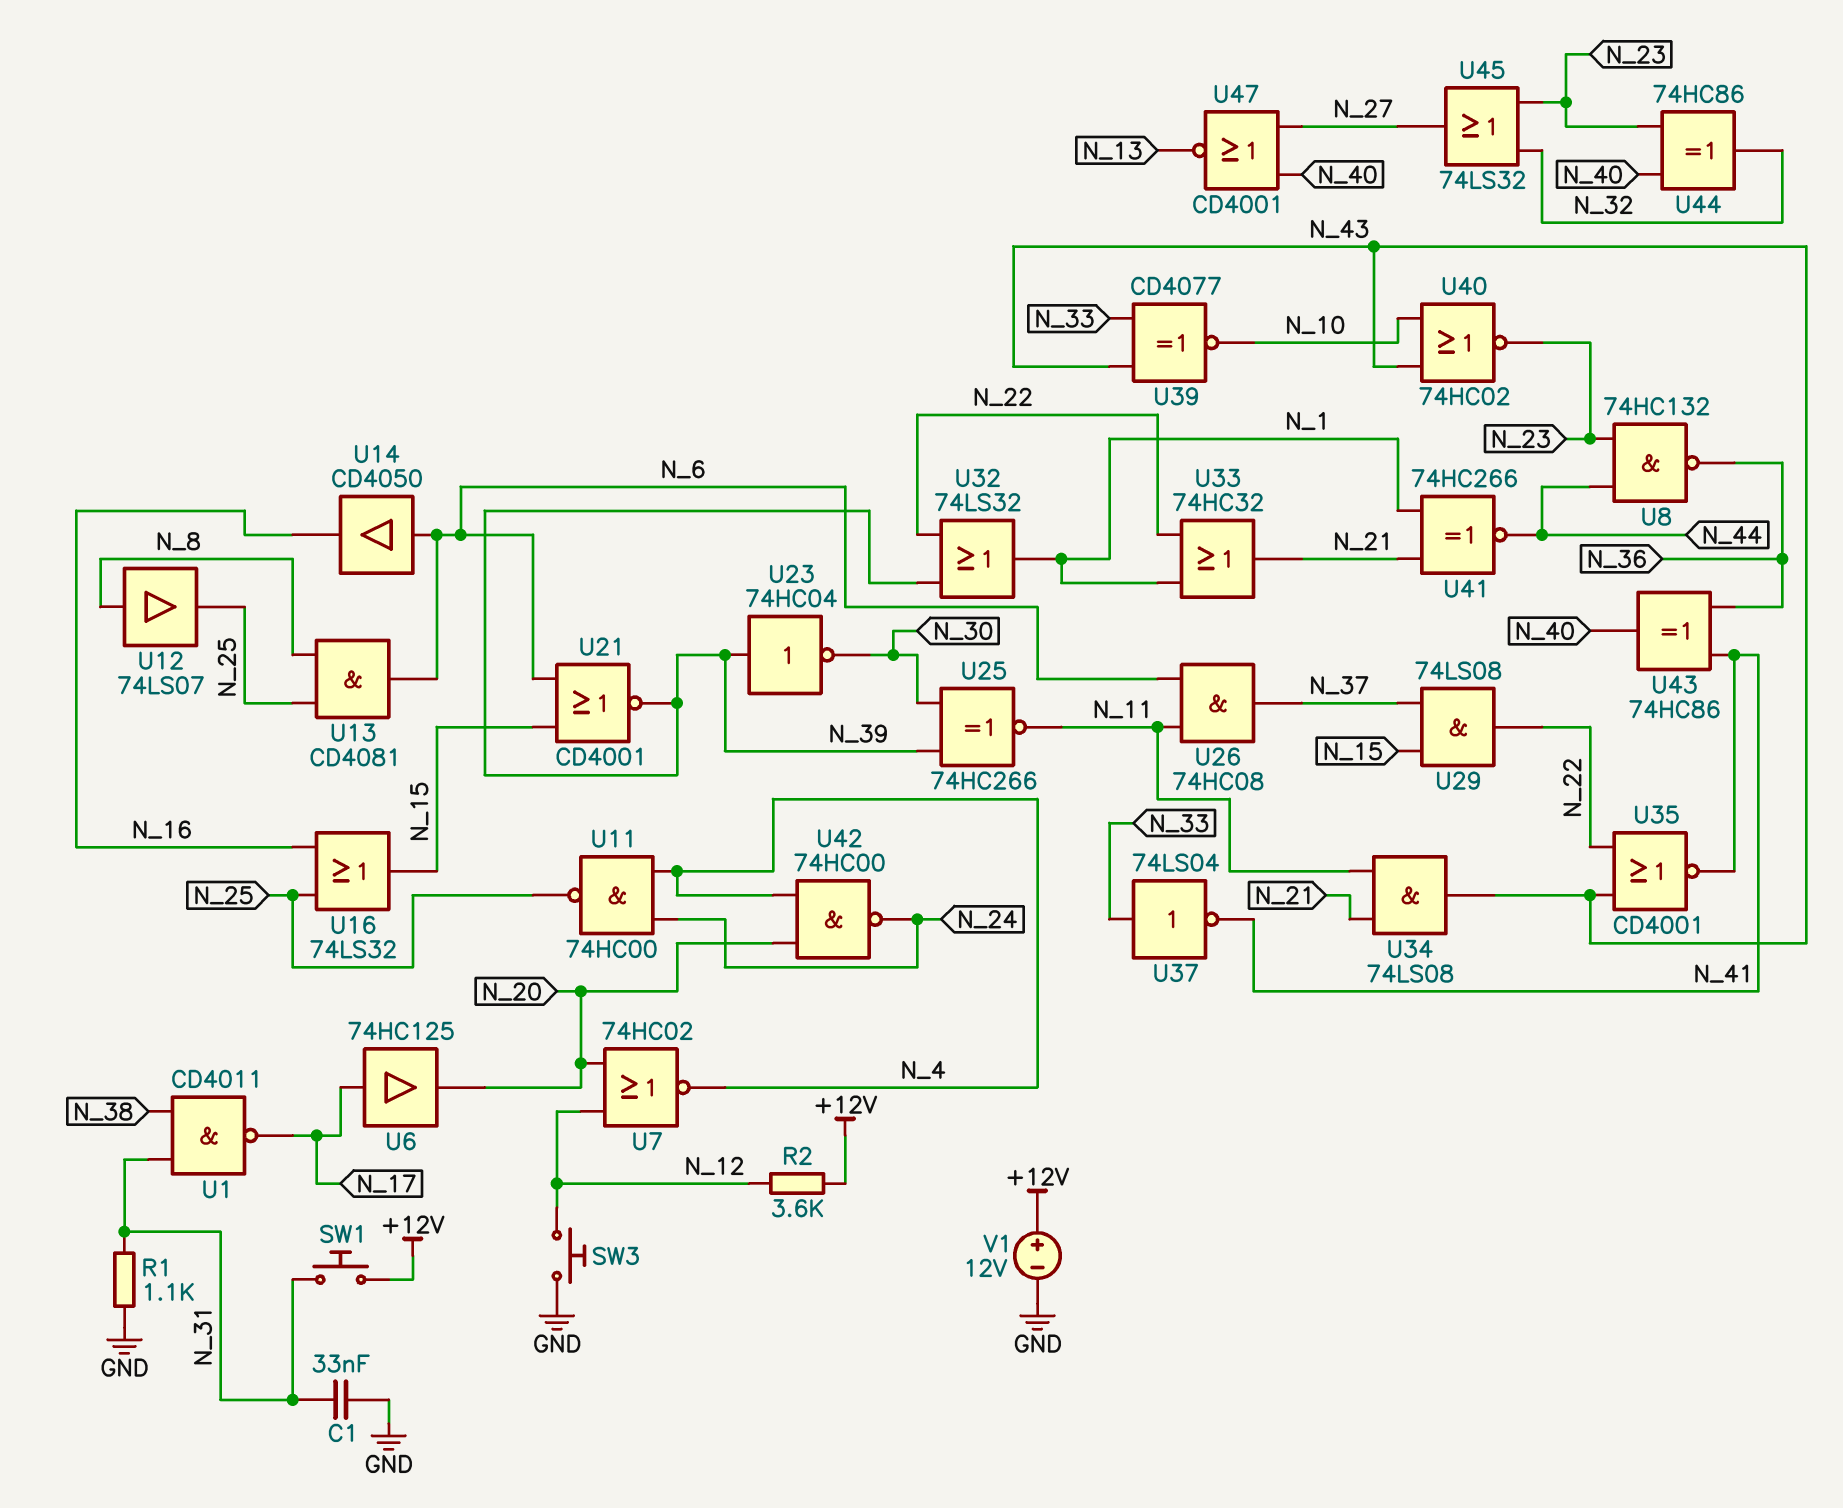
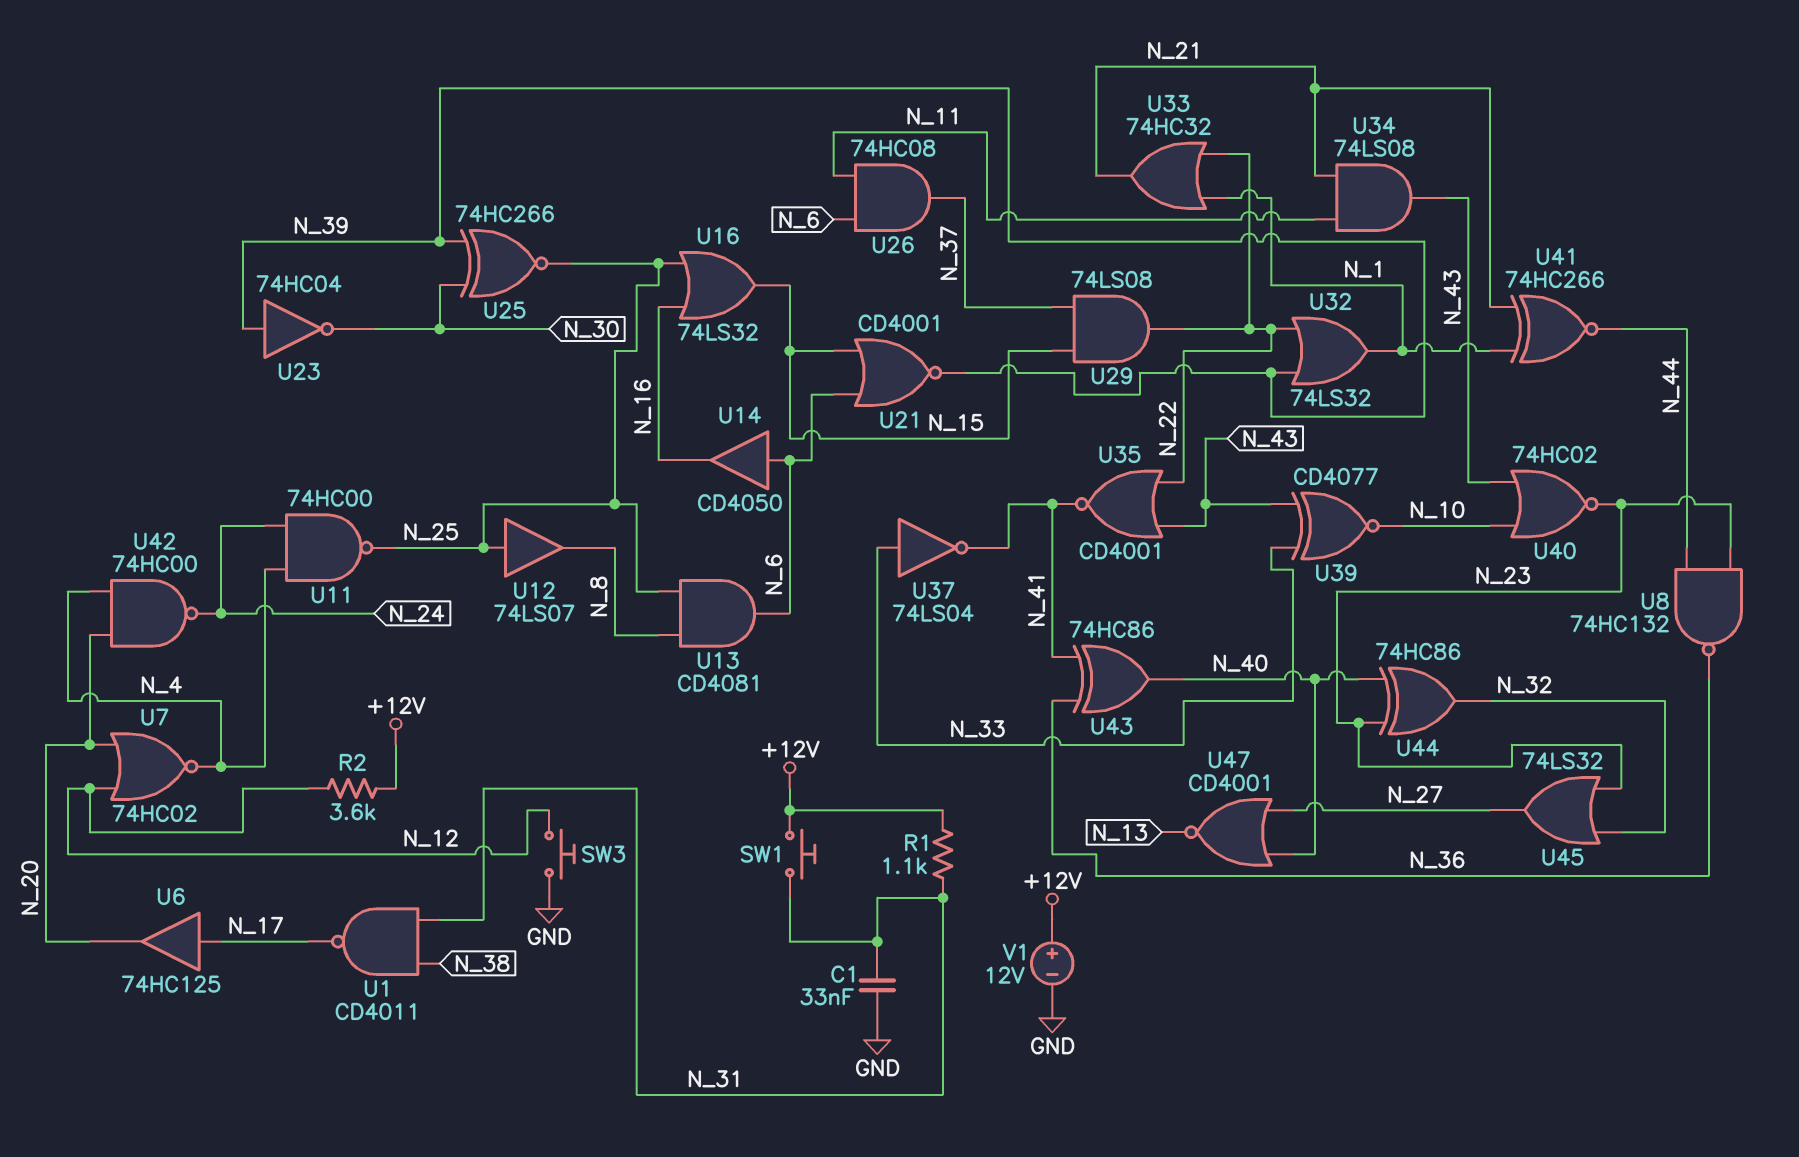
R1: 1.1k (GND, N_31) -> 1.1k (+12V, N_31)
U12: buffer 74LS07 (in N_8, out N_25) -> buffer 74LS07 (in N_25, out N_8)
U25: XNOR 74HC266 (in N_30, in N_39, out N_11) -> XNOR 74HC266 (in N_30, in N_39, out N_25)

